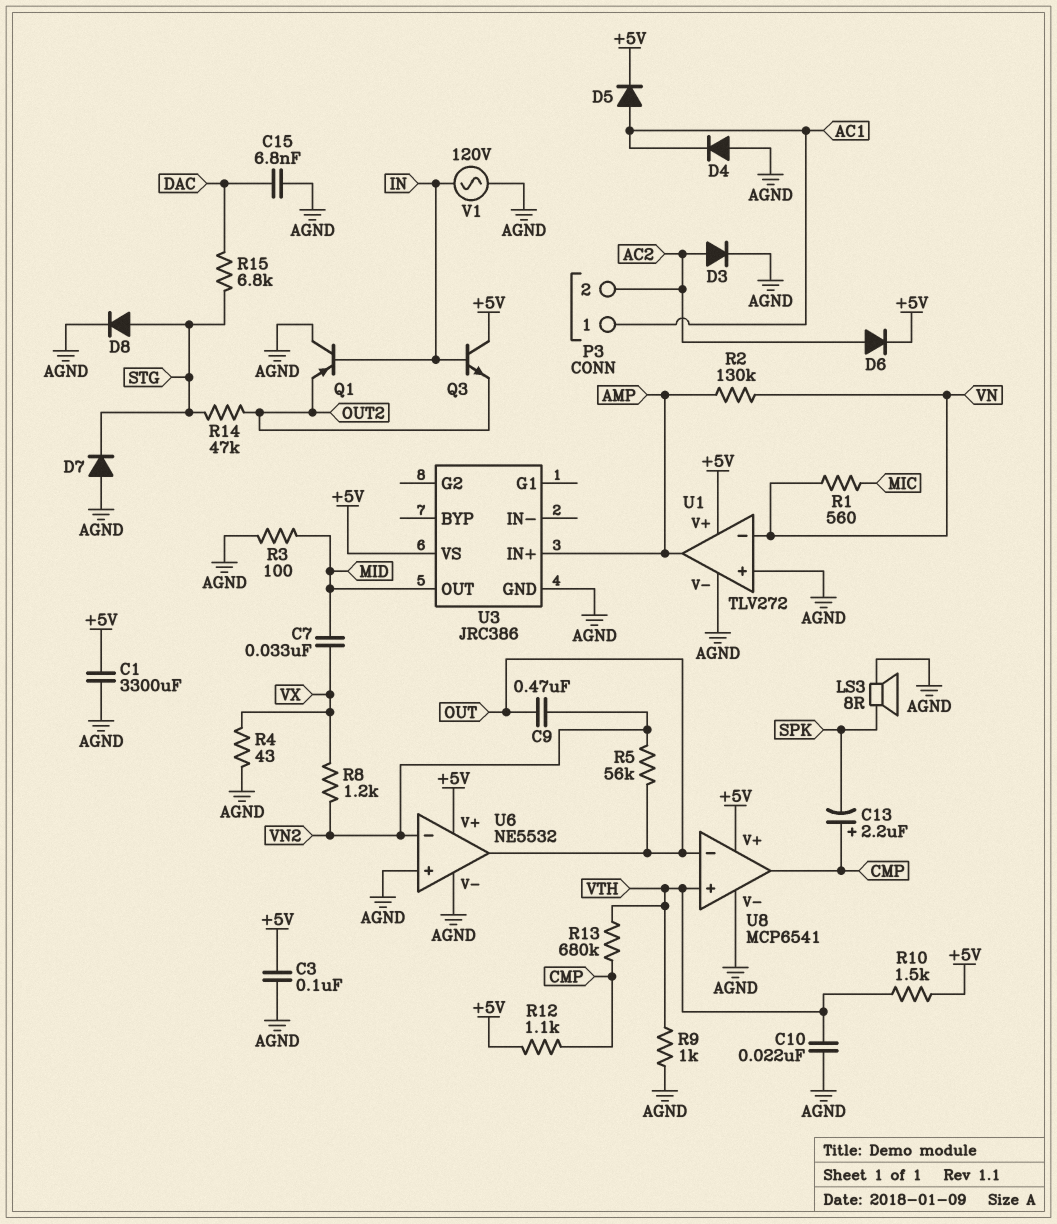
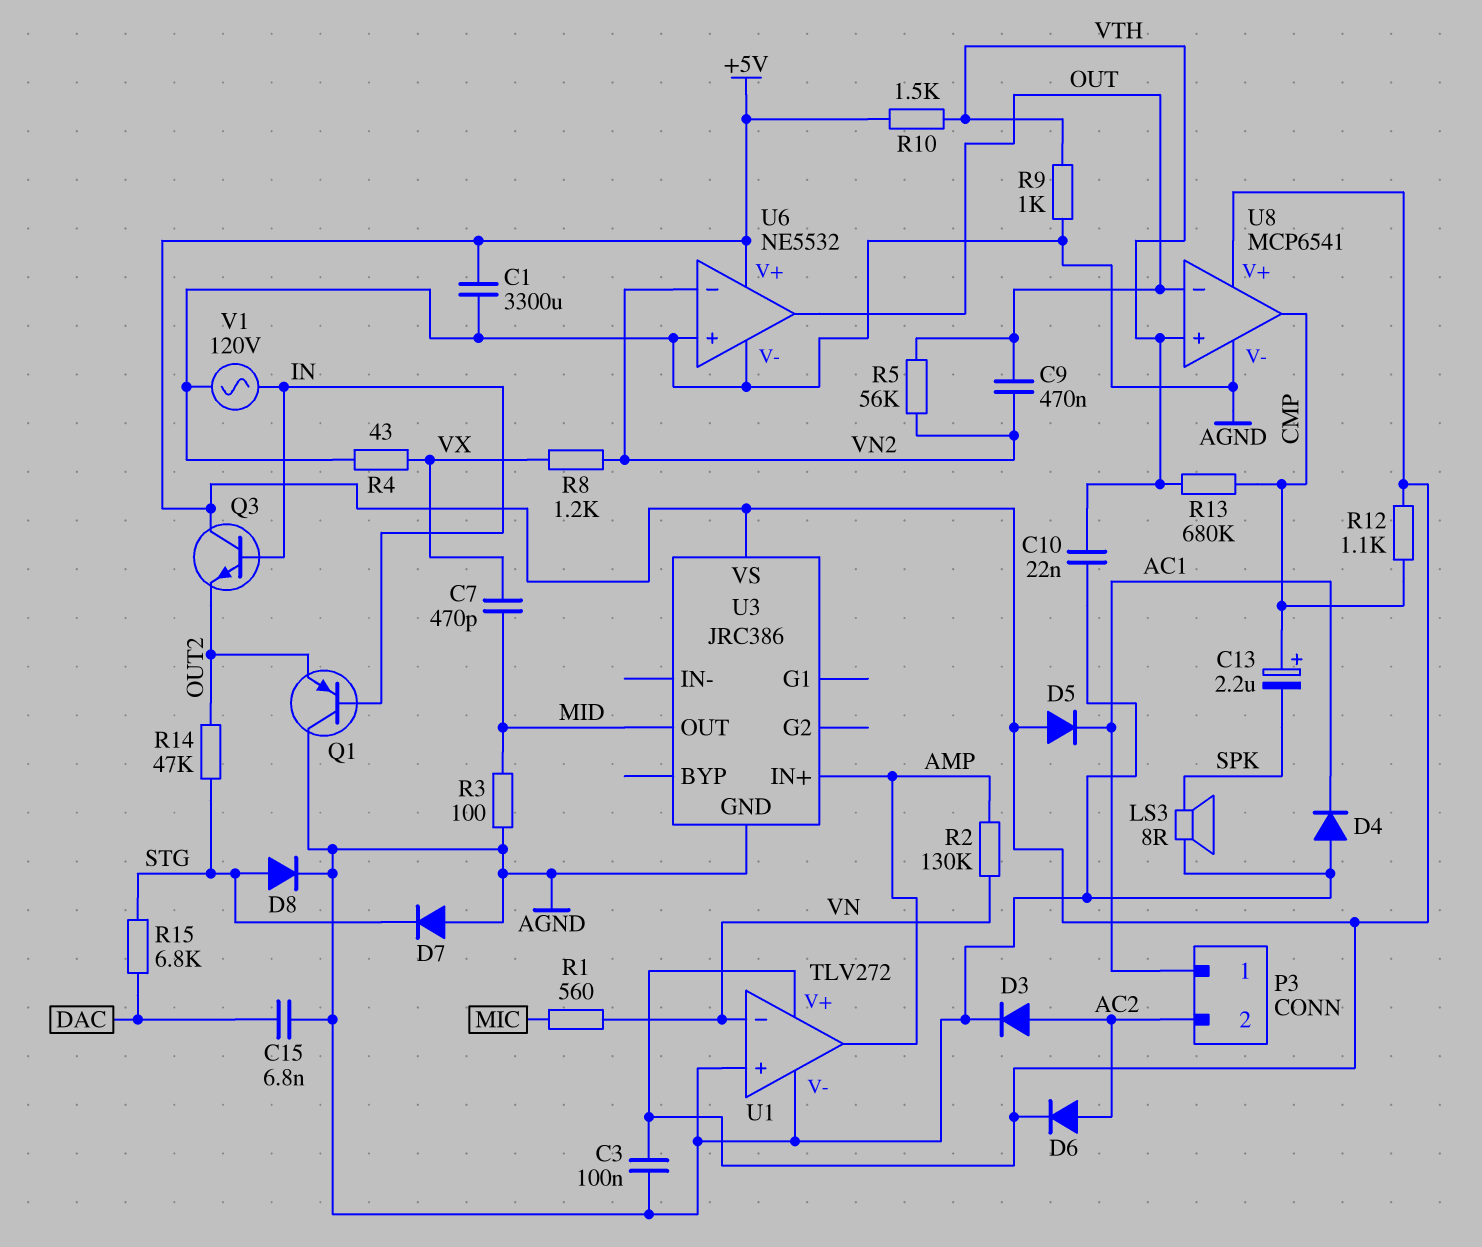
C7: 33nF (MID, VX) -> 470pF (MID, VX)
D5: diode (A AC1, K +5V) -> diode (A +5V, K AC1)

